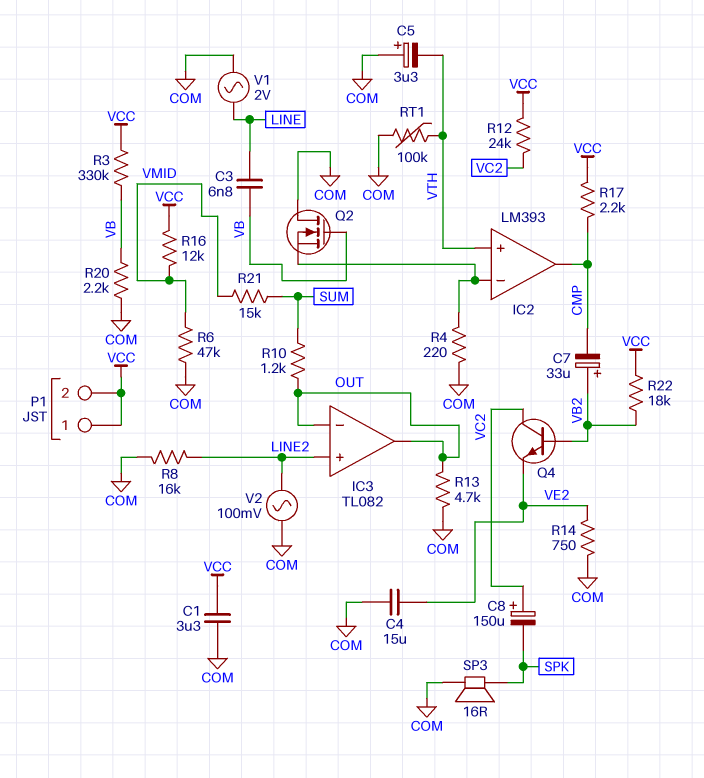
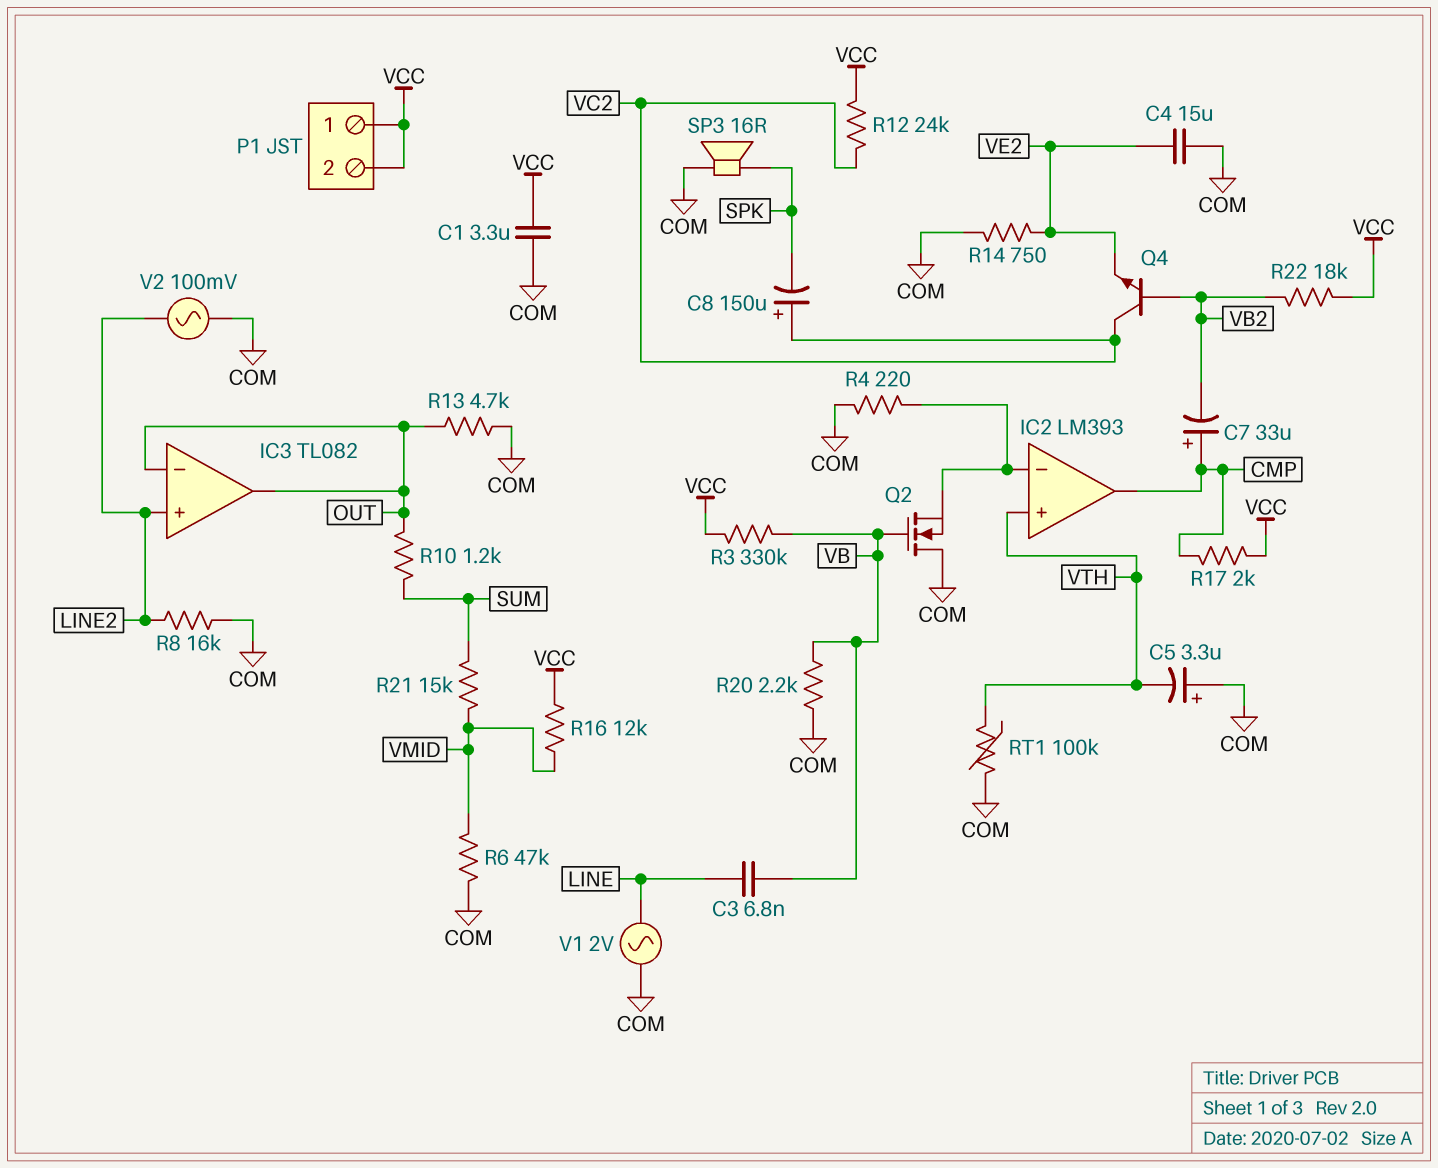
C7: 33uF (plus VB2, minus CMP) -> 33uF (plus CMP, minus VB2)
R17: 2.2k (CMP, VCC) -> 2k (CMP, VCC)

